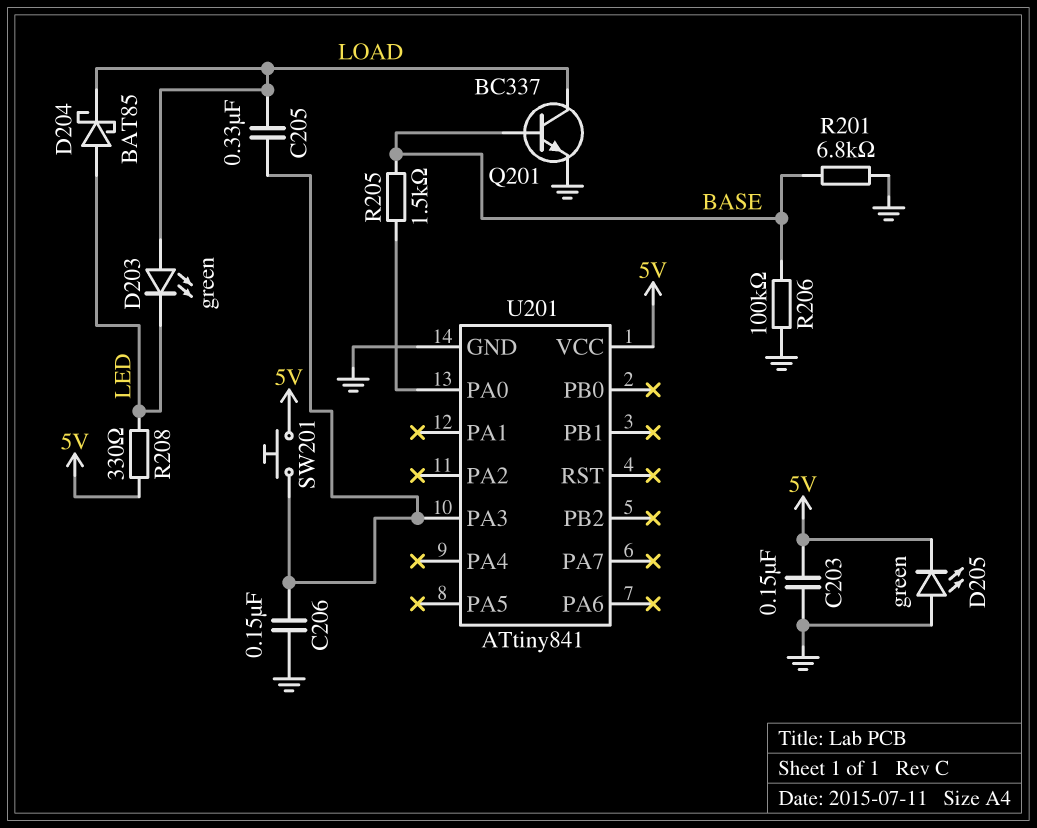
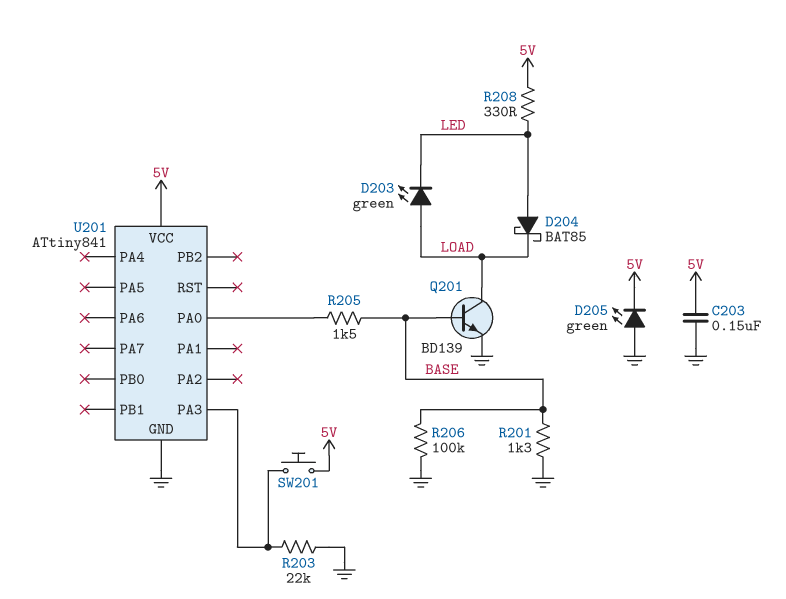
C205: 330nF (LOAD, U201/PA3) -> none
C206: 150nF (GND, U201/PA3) -> none
Q201: NPN BC337 (B BASE, C LOAD, E GND) -> NPN BD139 (B BASE, C LOAD, E GND)
R201: 6.8k (BASE, GND) -> 1.3k (BASE, GND)
R203: none -> 22k (GND, U201/PA3)

